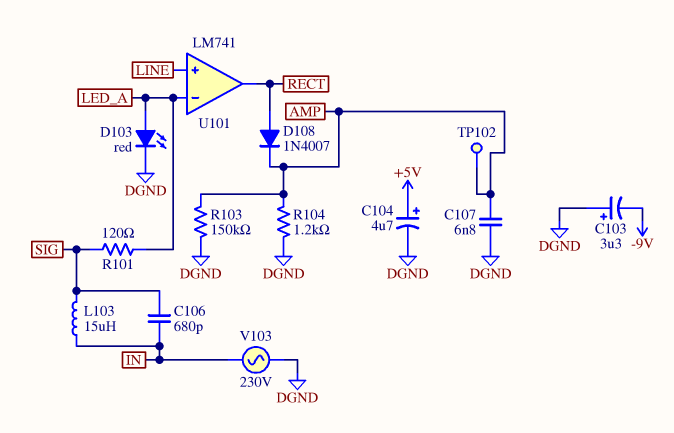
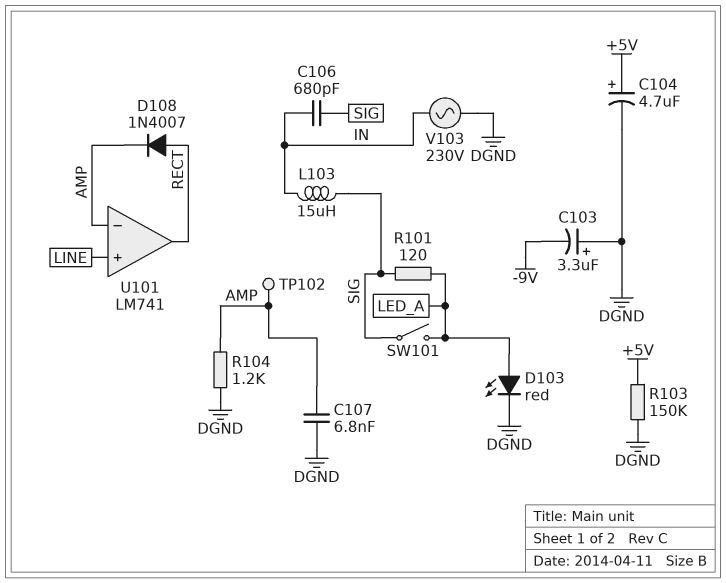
R103: 150k (AMP, DGND) -> 150k (+5V, DGND)
SW101: none -> switch (LED_A, SIG)
U101 pin in-: LED_A -> AMP

